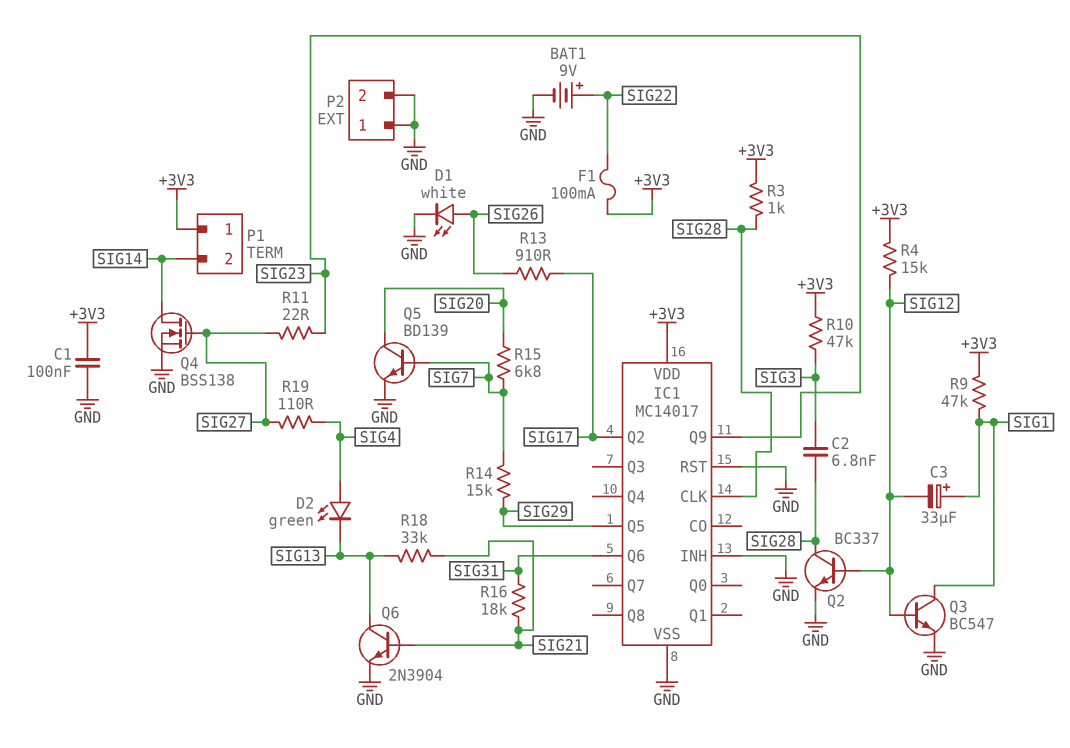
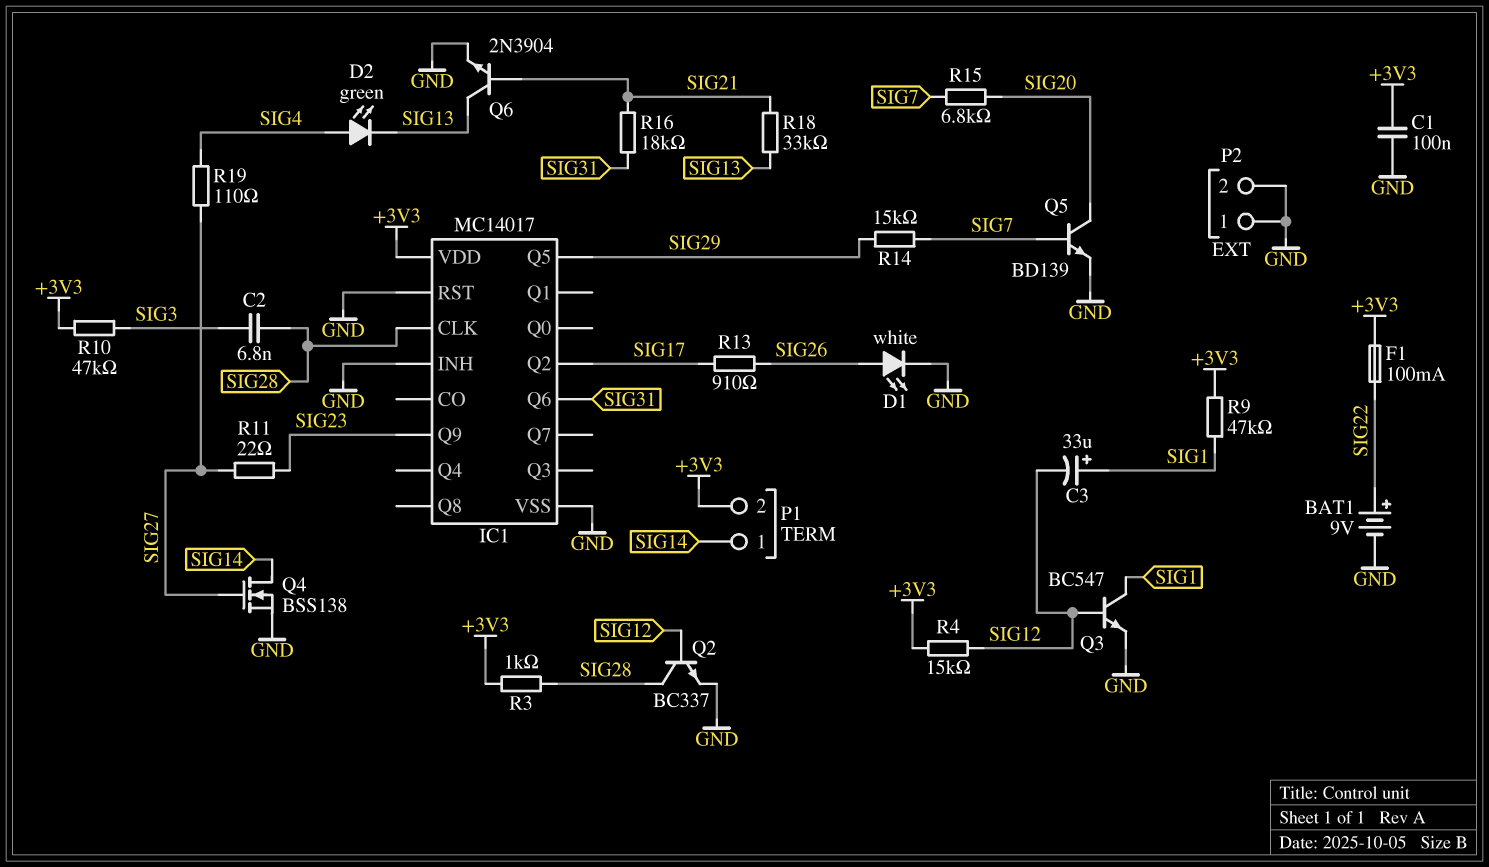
P1 pin 1: +3V3 -> SIG14
P1 pin 2: SIG14 -> +3V3

